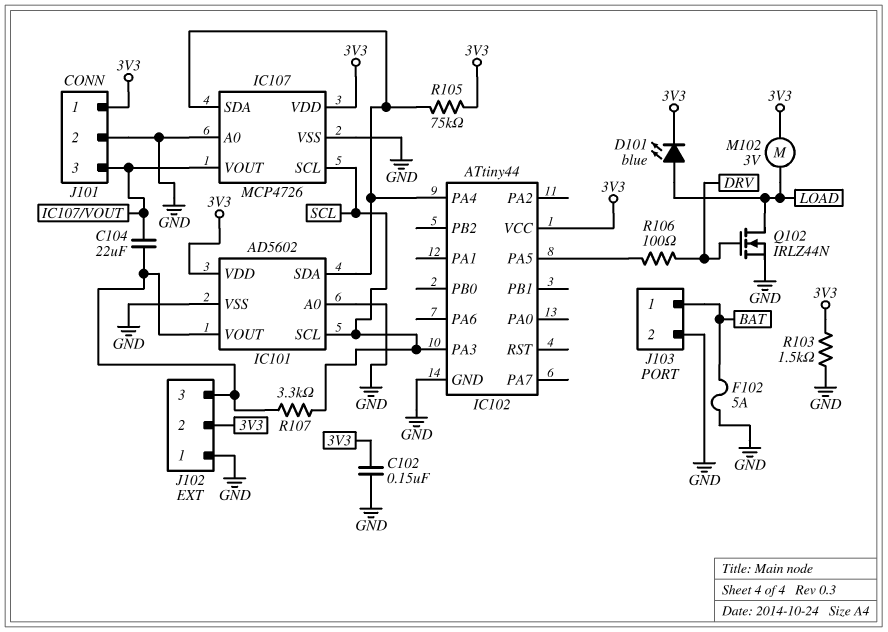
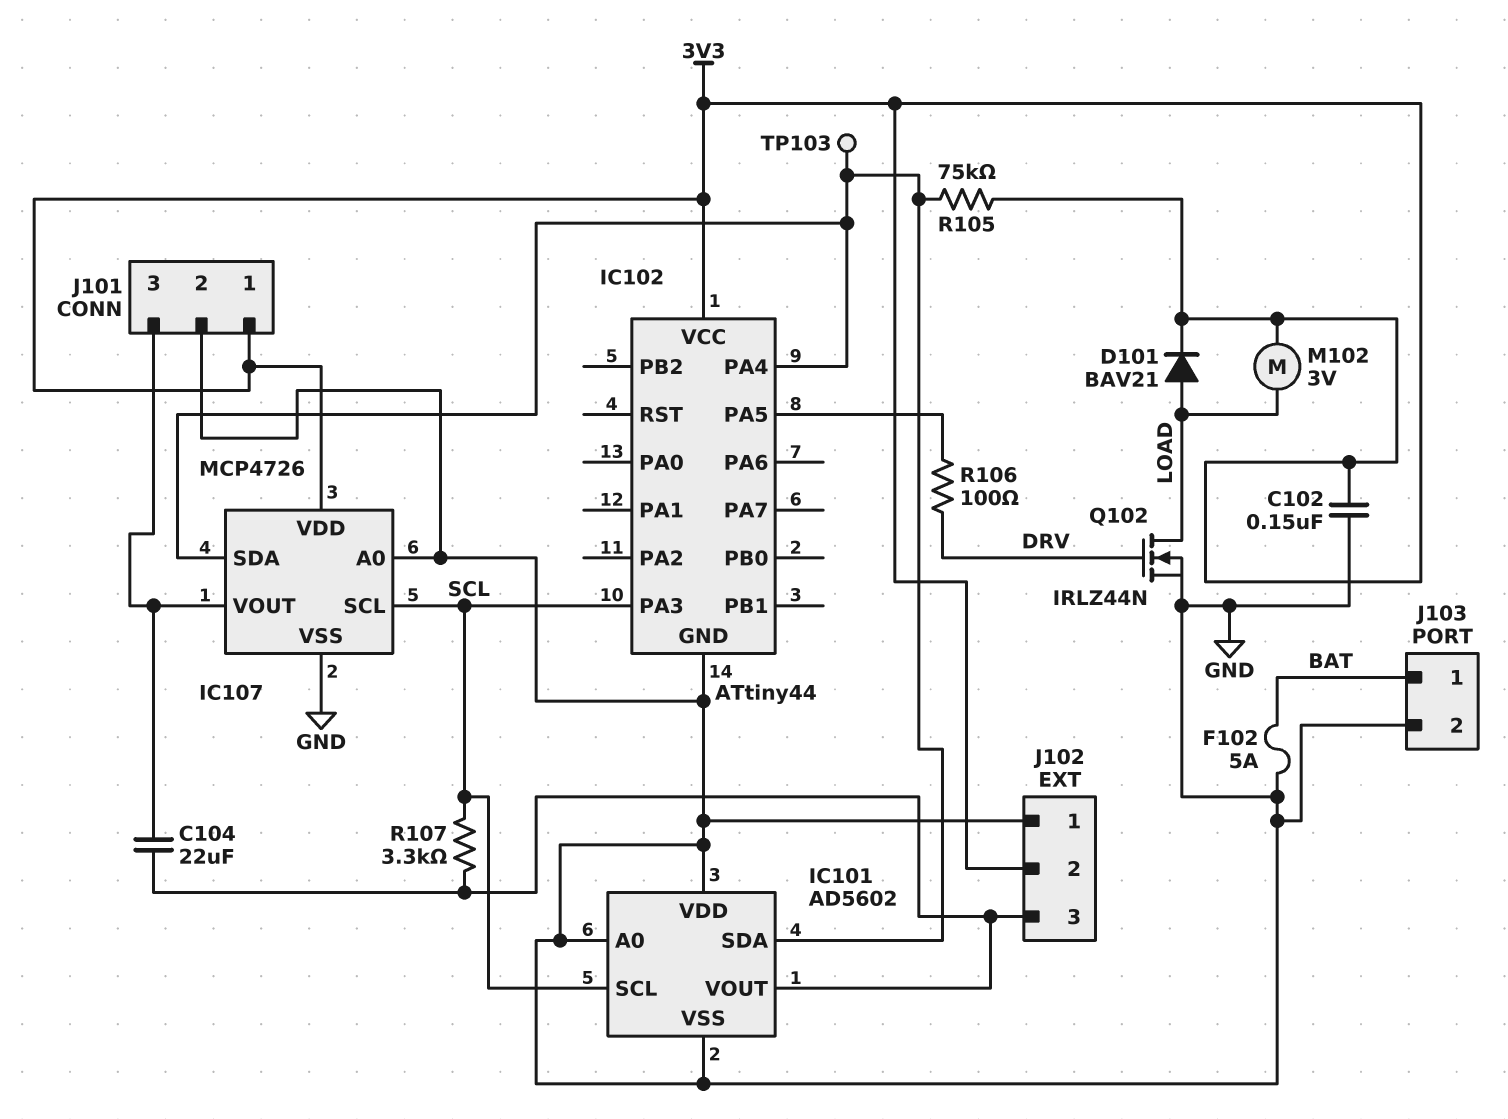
D101: LED blue (A LOAD, K 3V3) -> diode BAV21 (A LOAD, K 3V3)
IC101 pin VDD: 3V3 -> GND
R103: 1.5k (3V3, GND) -> none
TP103: none -> test point (IC101/SDA)

